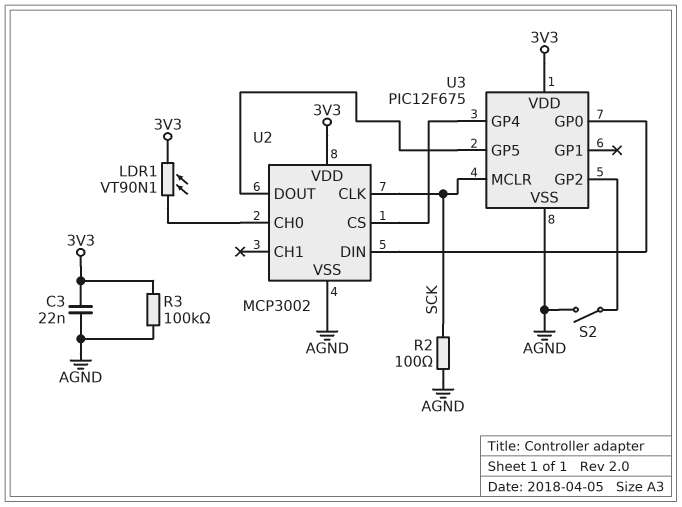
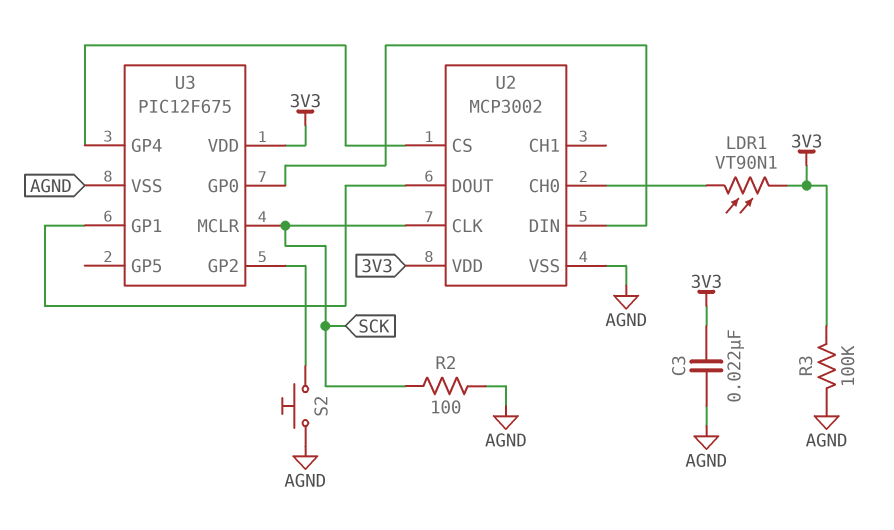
S2: switch (AGND, U3/GP2) -> button (AGND, U3/GP2)
U3 pin GP1: none -> U2/DOUT
U3 pin GP5: U2/DOUT -> none

